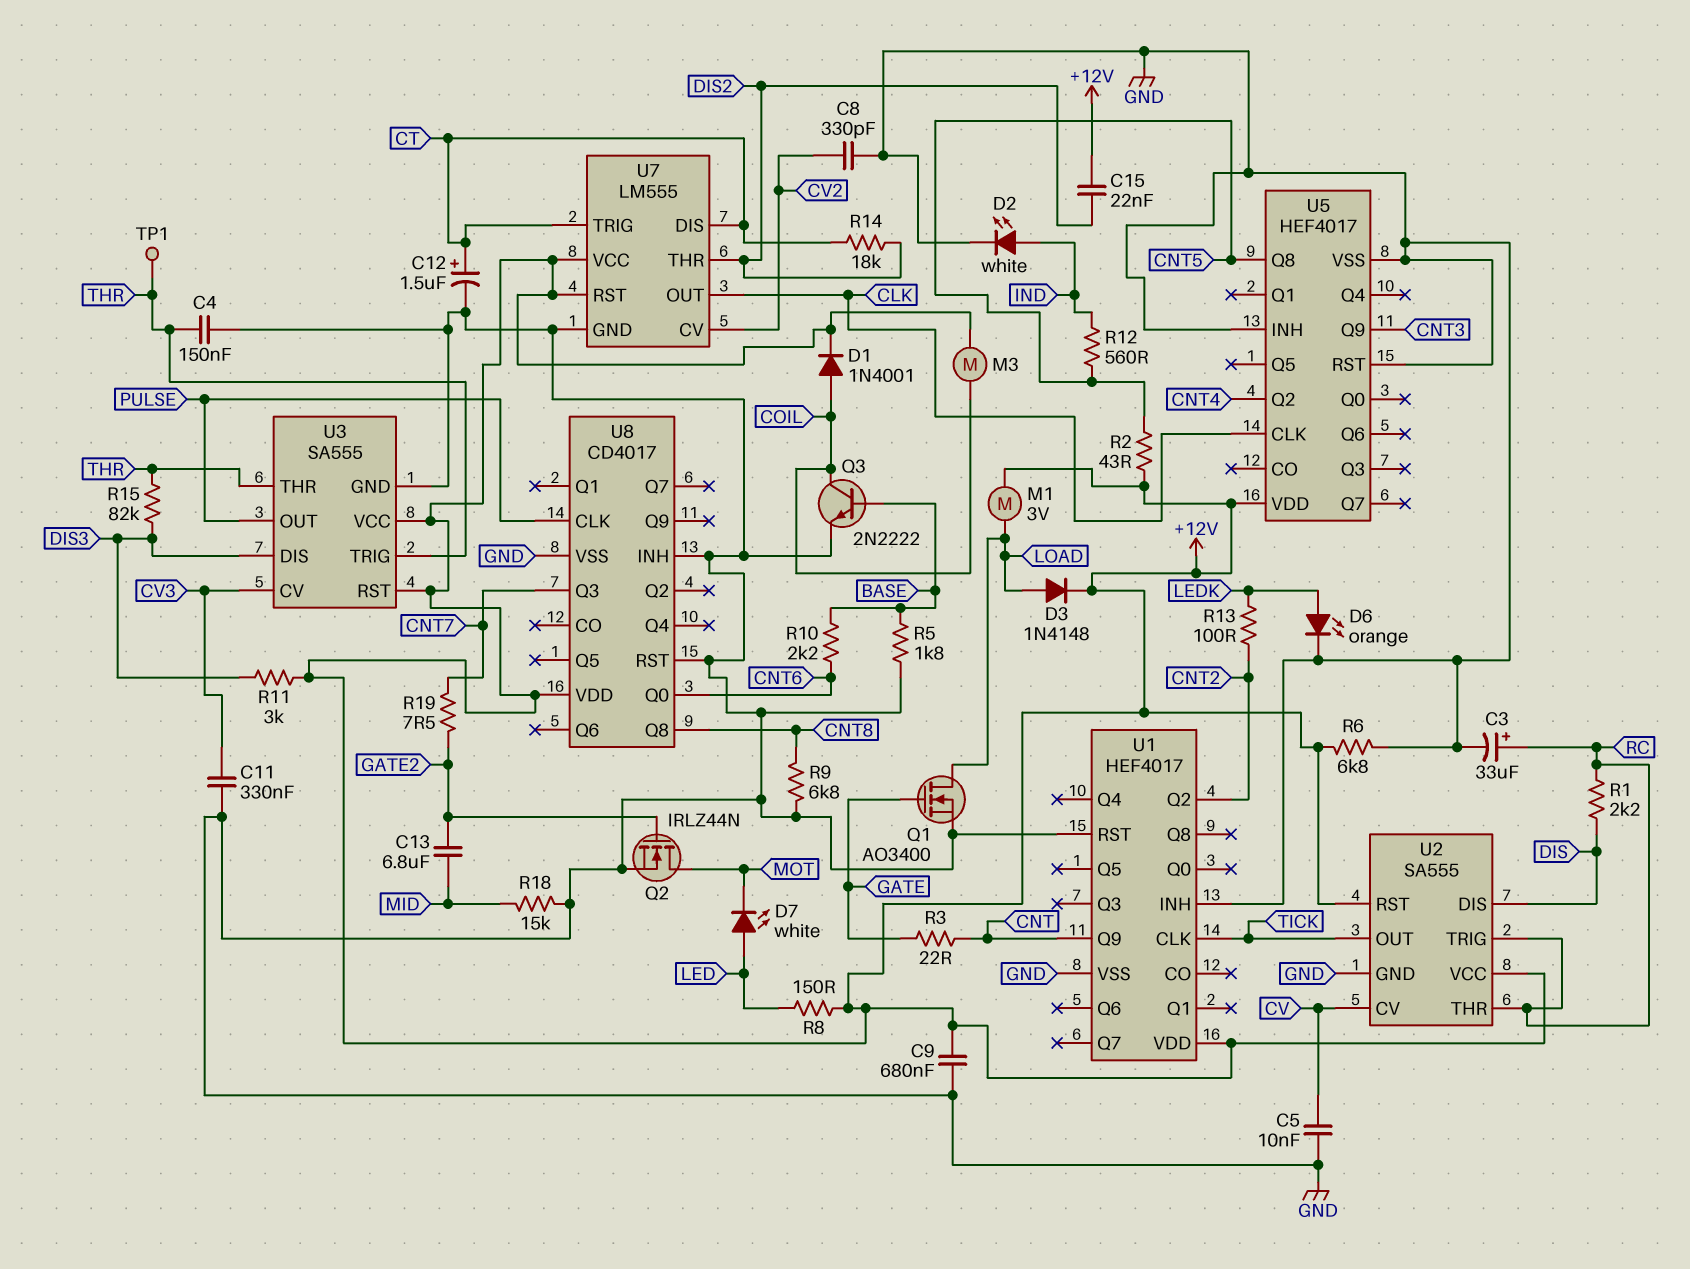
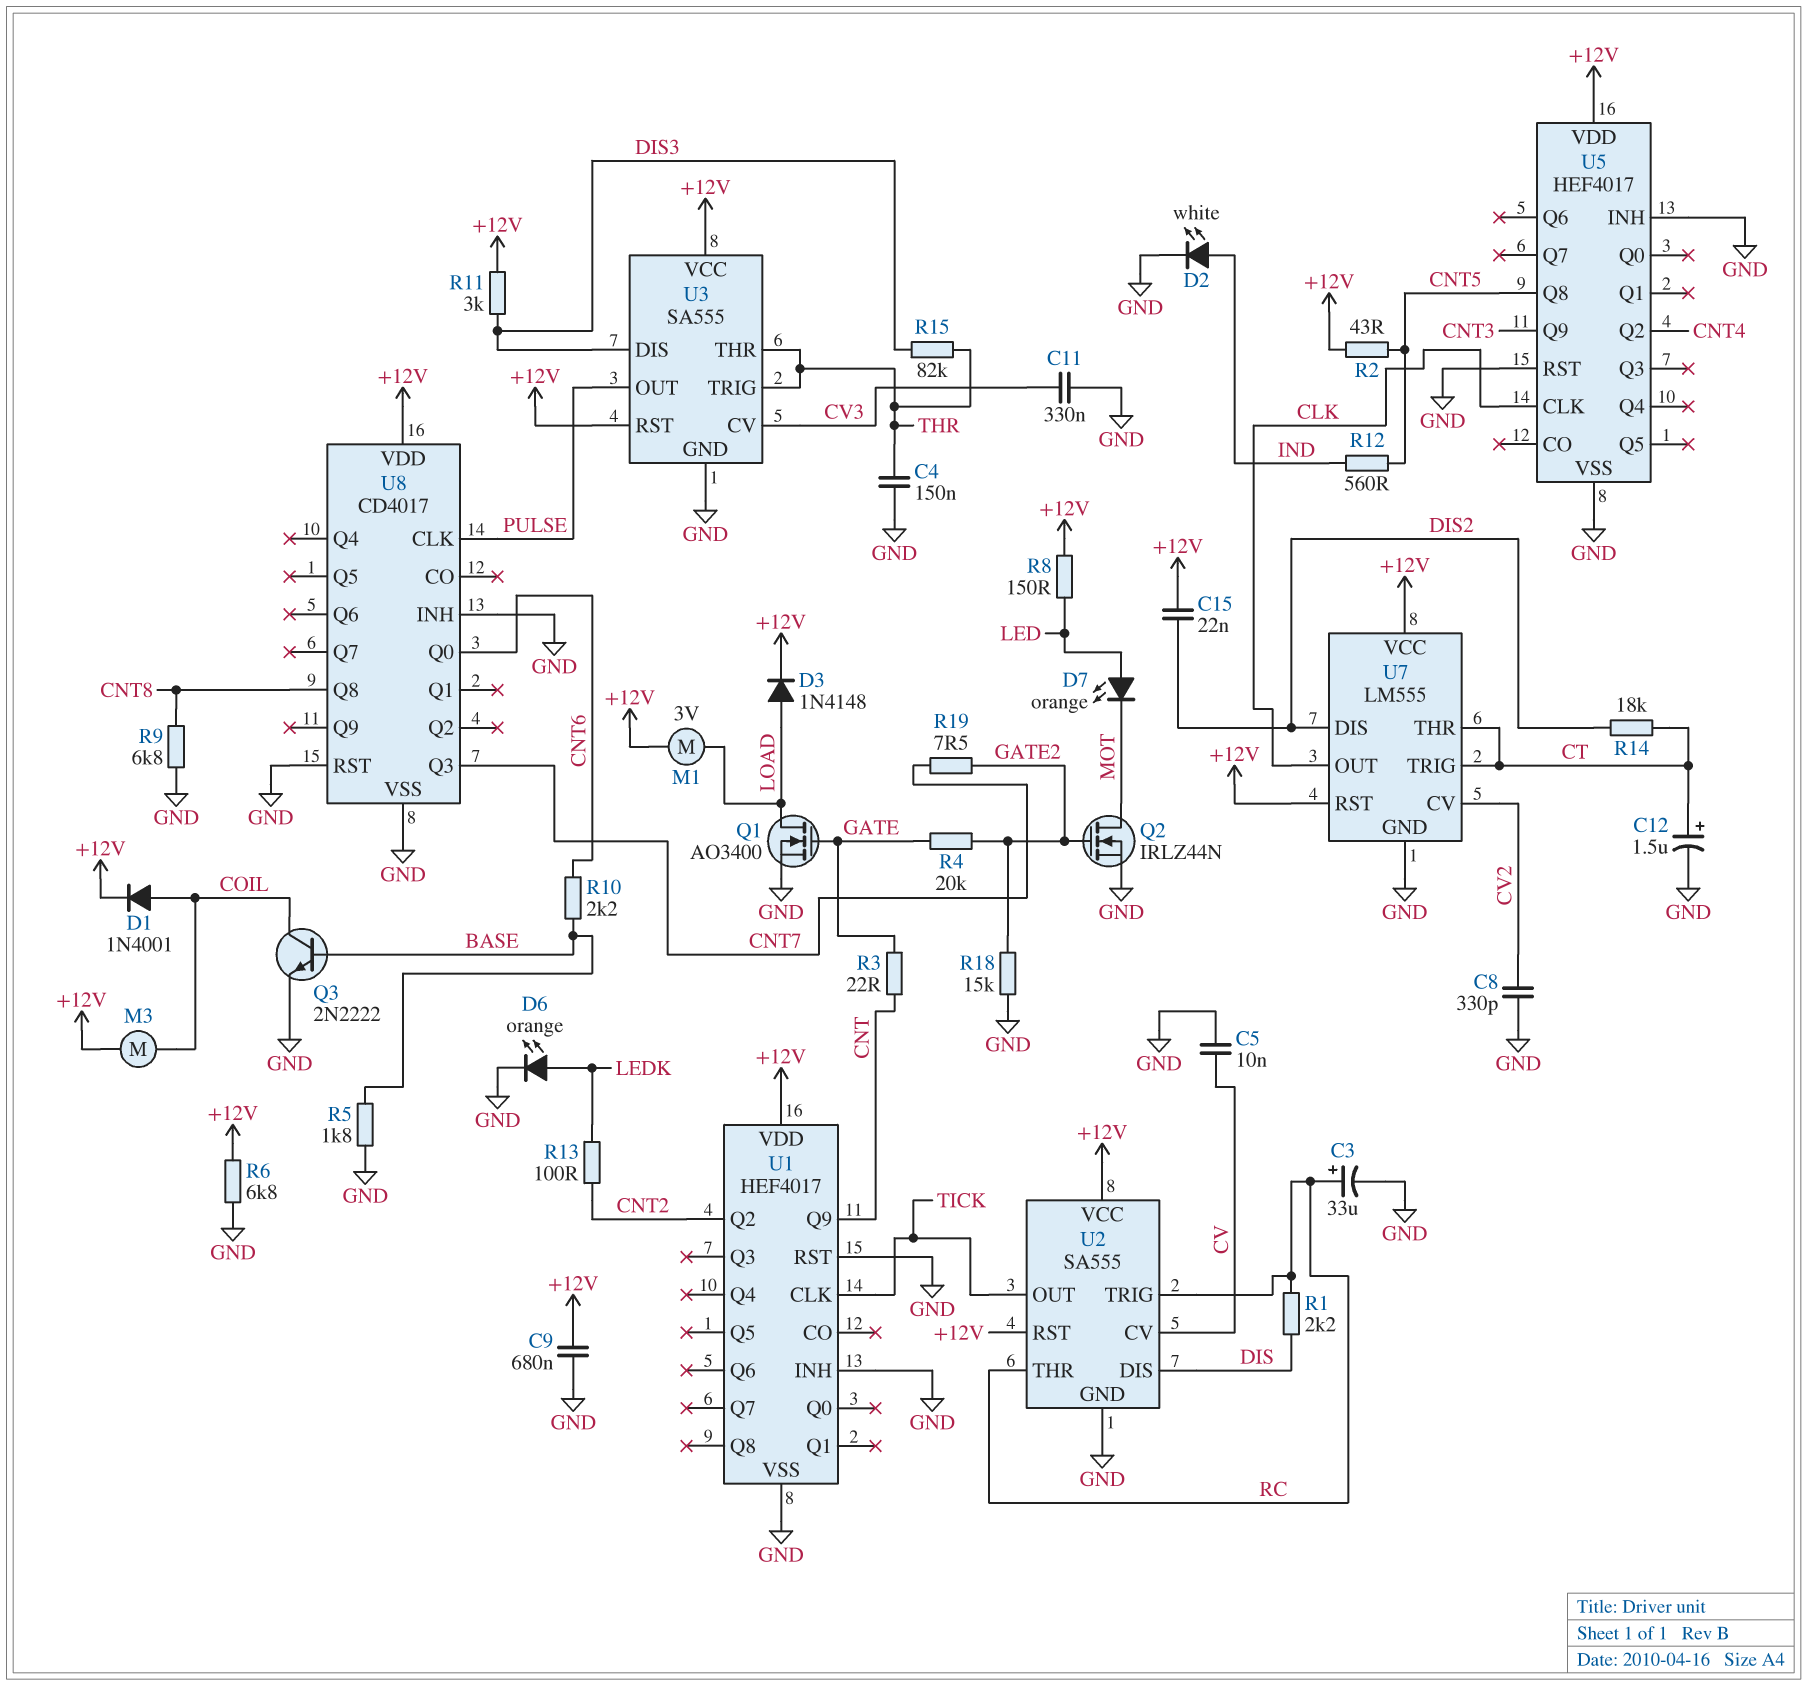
C13: 6.8uF (GATE2, MID) -> none
D7: LED white (A LED, K MOT) -> LED orange (A LED, K MOT)
R4: none -> 20k (GATE, GATE2)
R18: 15k (GND, MID) -> 15k (GATE2, GND)
TP1: test point (THR) -> none
U7 pin DIS: CT -> DIS2
U7 pin THR: DIS2 -> CT

